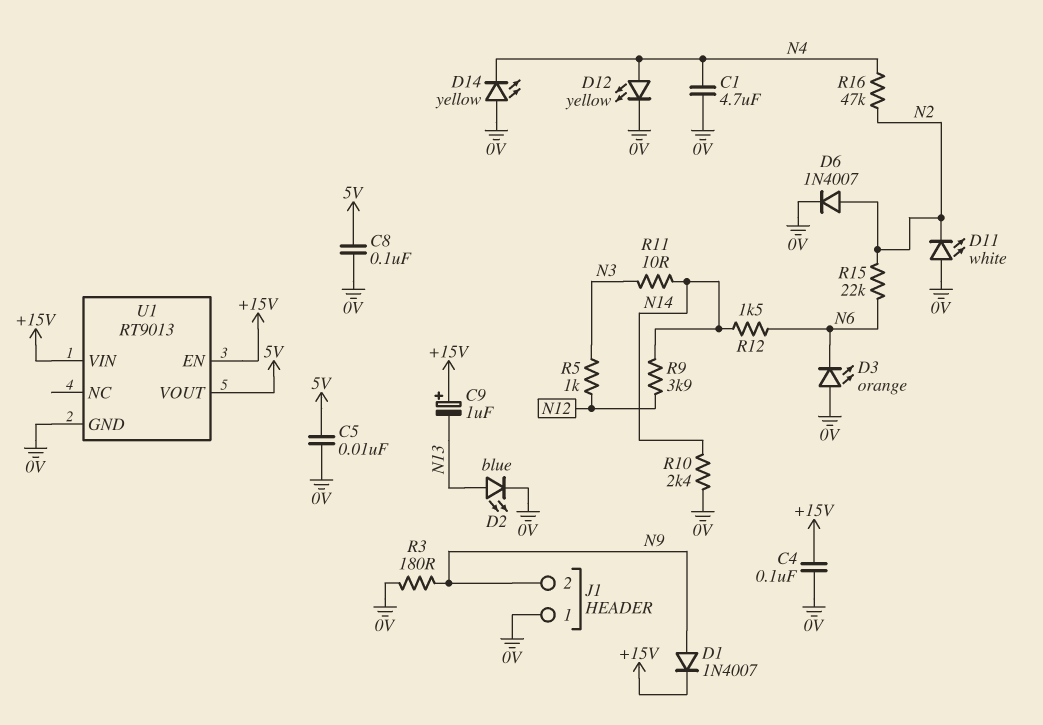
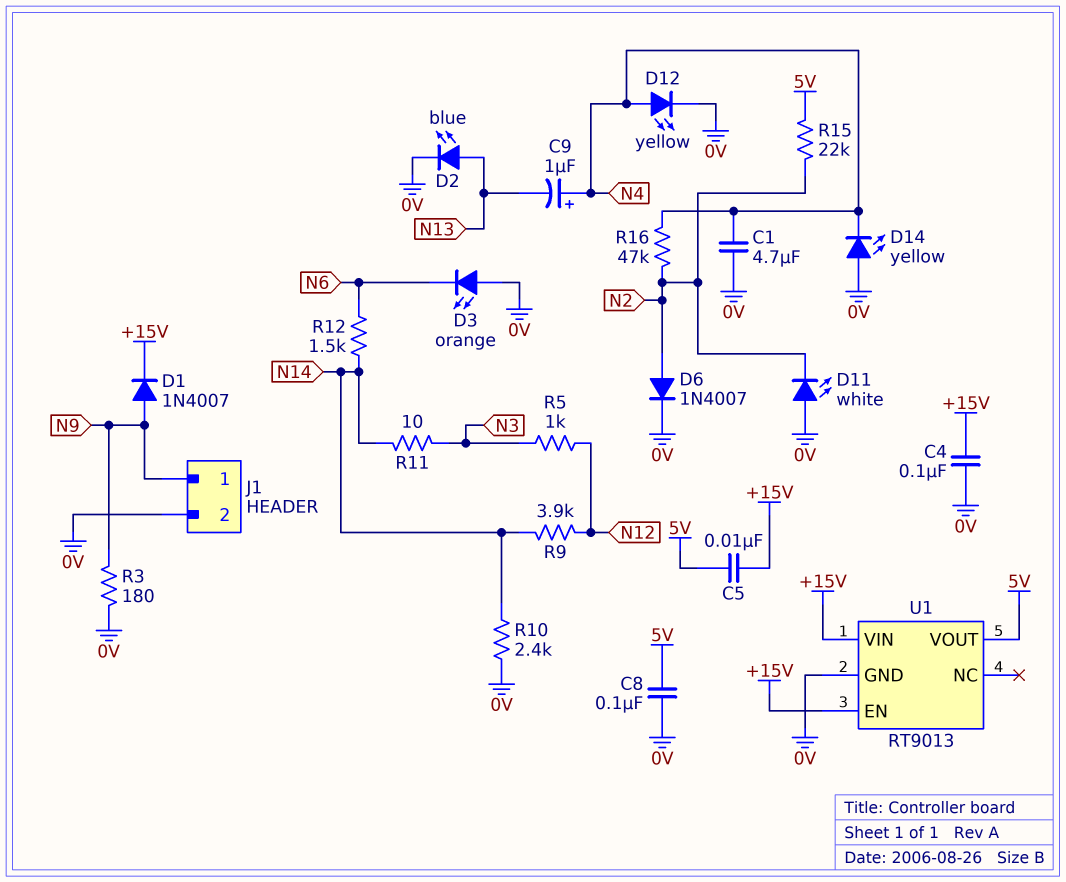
C5: 10nF (0V, 5V) -> 10nF (+15V, 5V)
C9: 1uF (plus +15V, minus N13) -> 1uF (plus N4, minus N13)
J1 pin 1: 0V -> N9
J1 pin 2: N9 -> 0V
R15: 22k (N2, N6) -> 22k (5V, N2)

